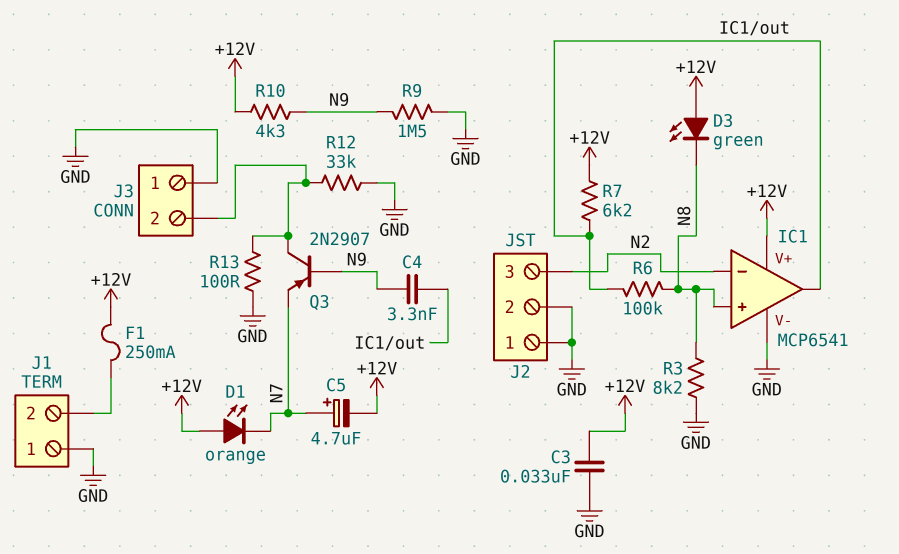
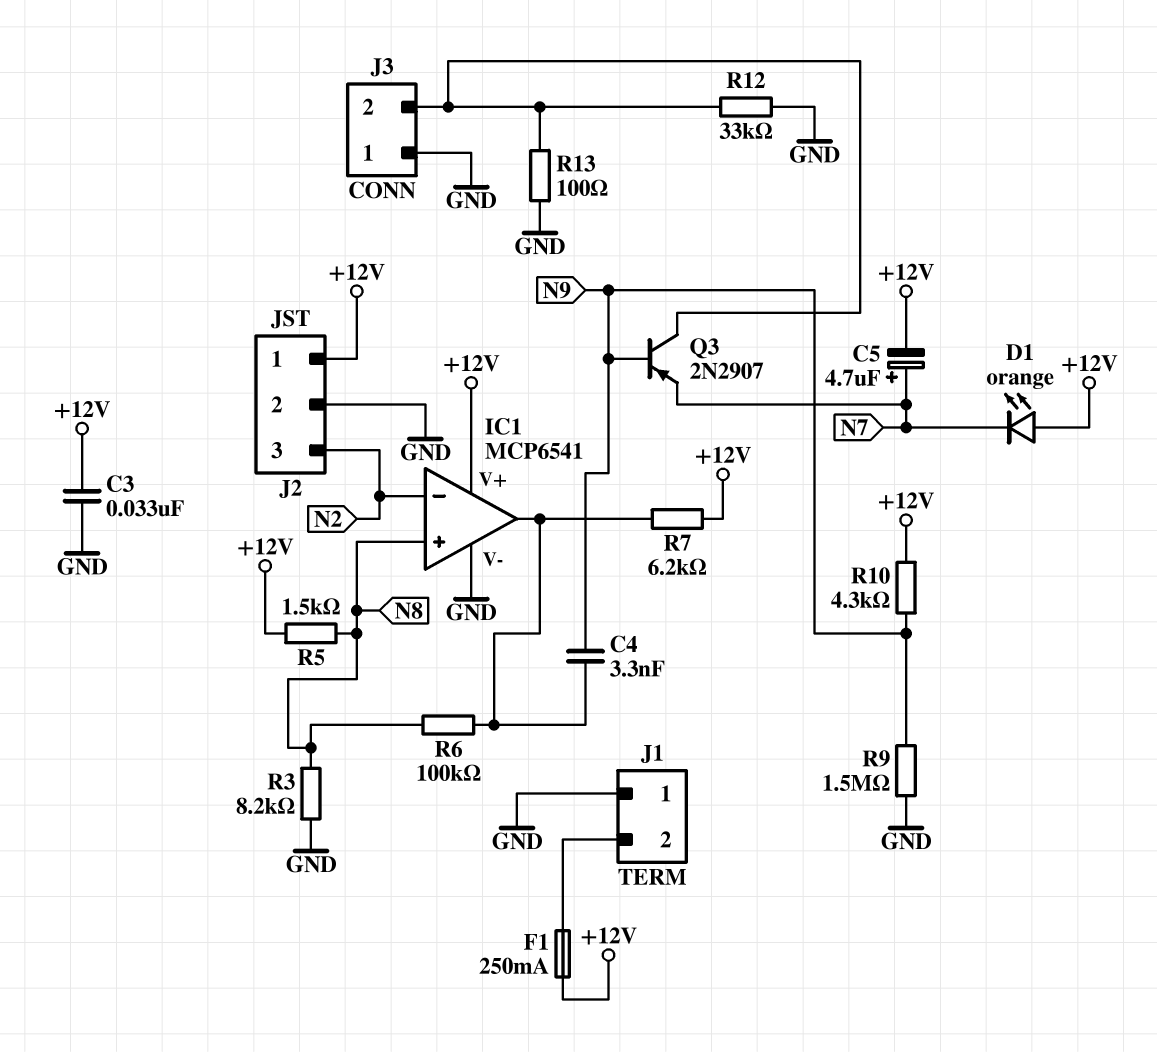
D3: LED green (A +12V, K N8) -> none
J2 pin 1: GND -> +12V
R5: none -> 1.5k (+12V, N8)

